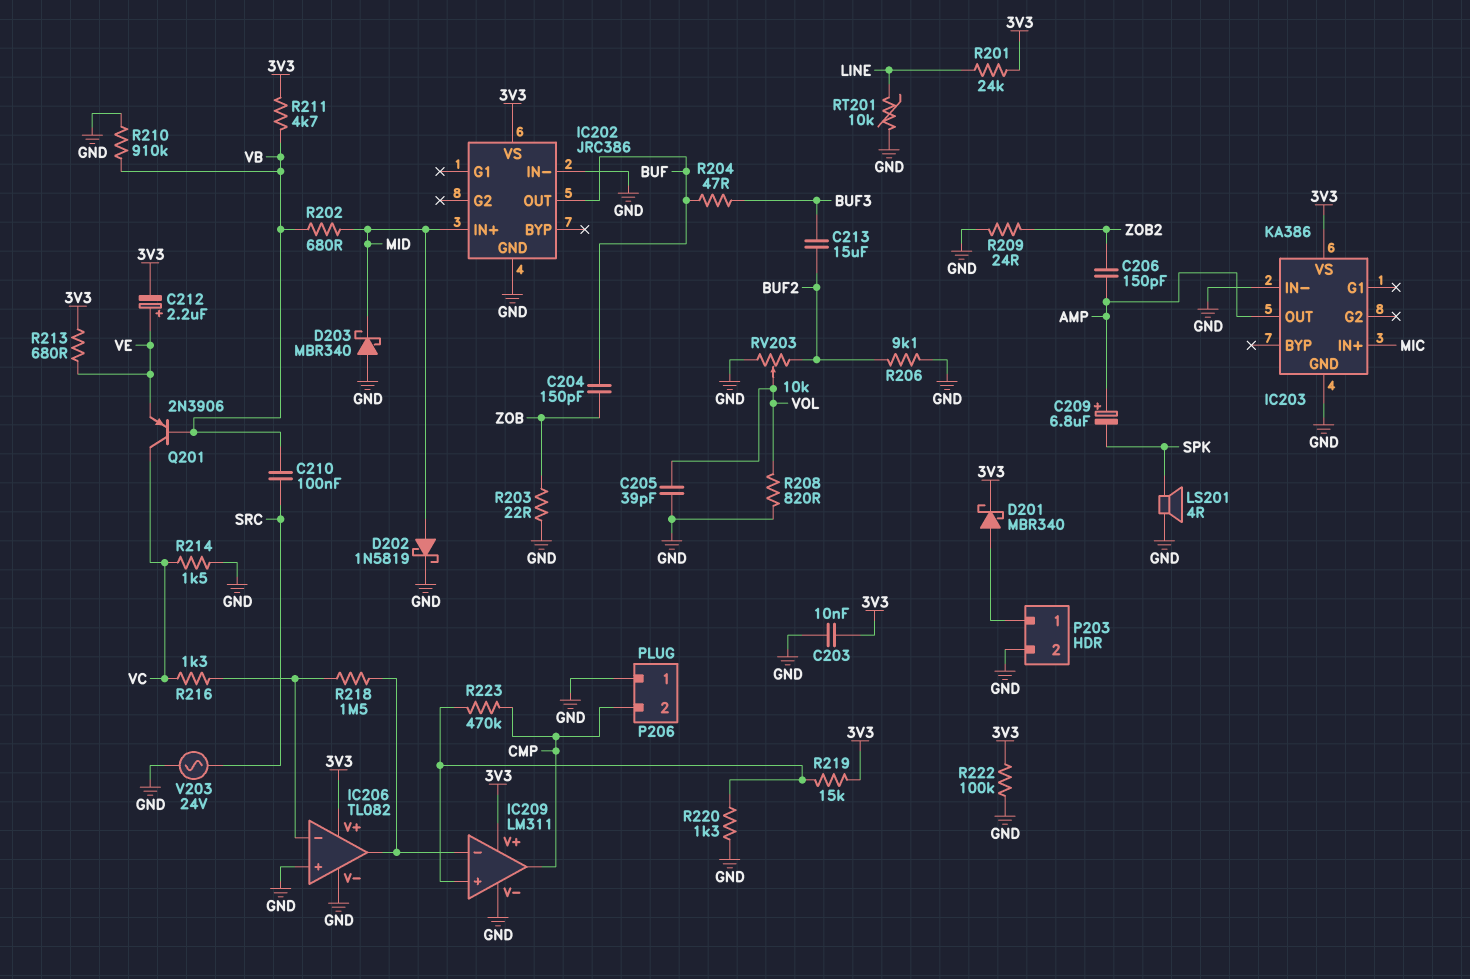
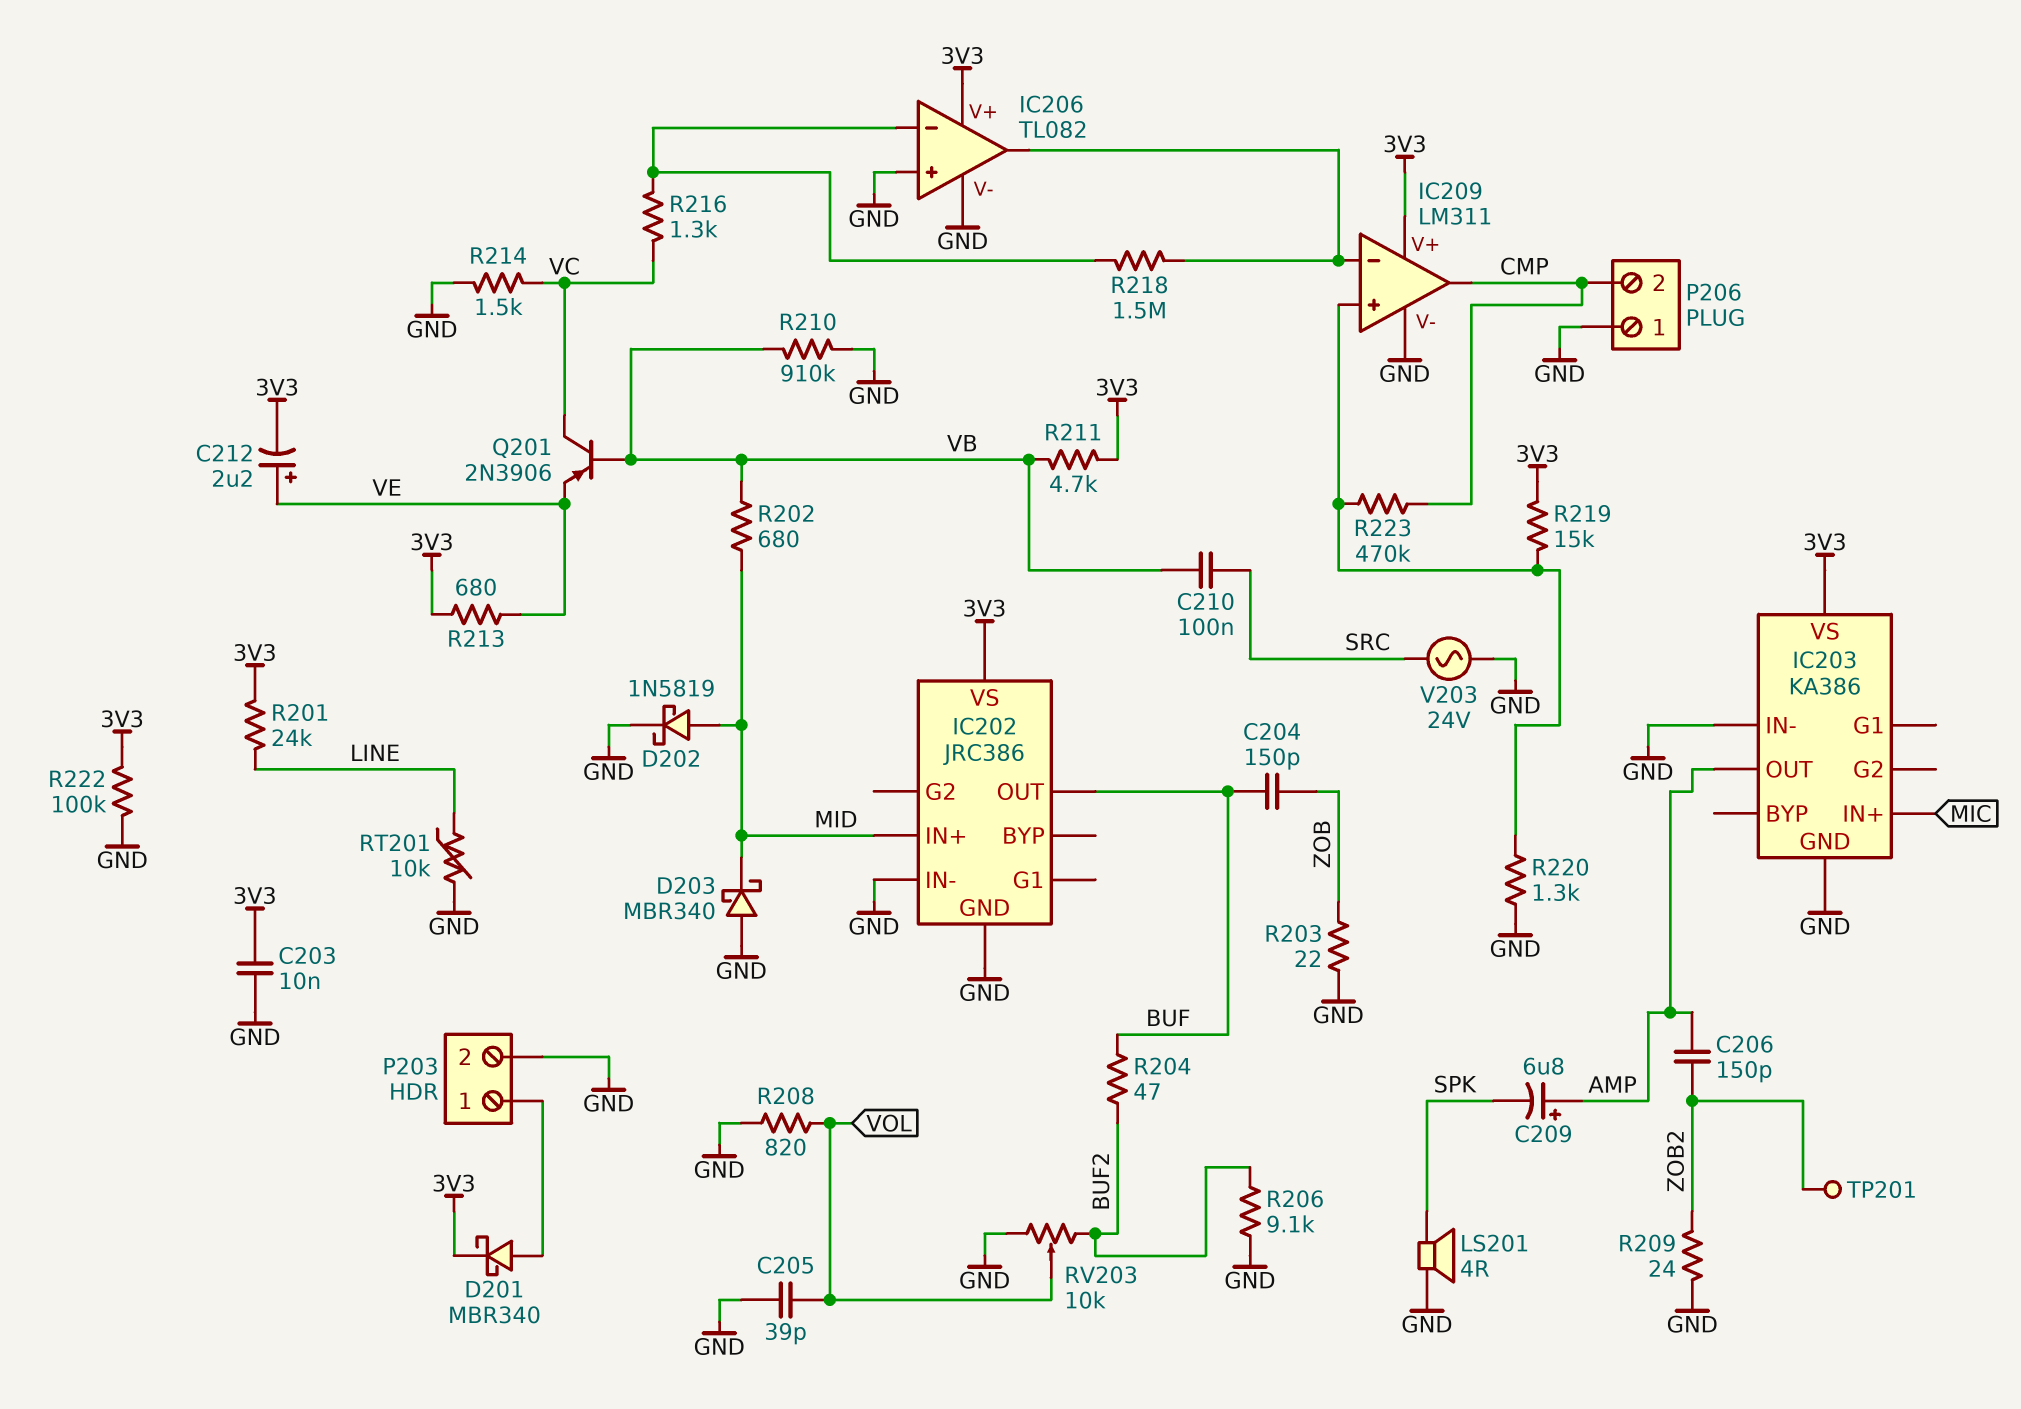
C213: 15uF (BUF2, BUF3) -> none
R204: 47 (BUF, BUF3) -> 47 (BUF, BUF2)
TP201: none -> test point (ZOB2)

